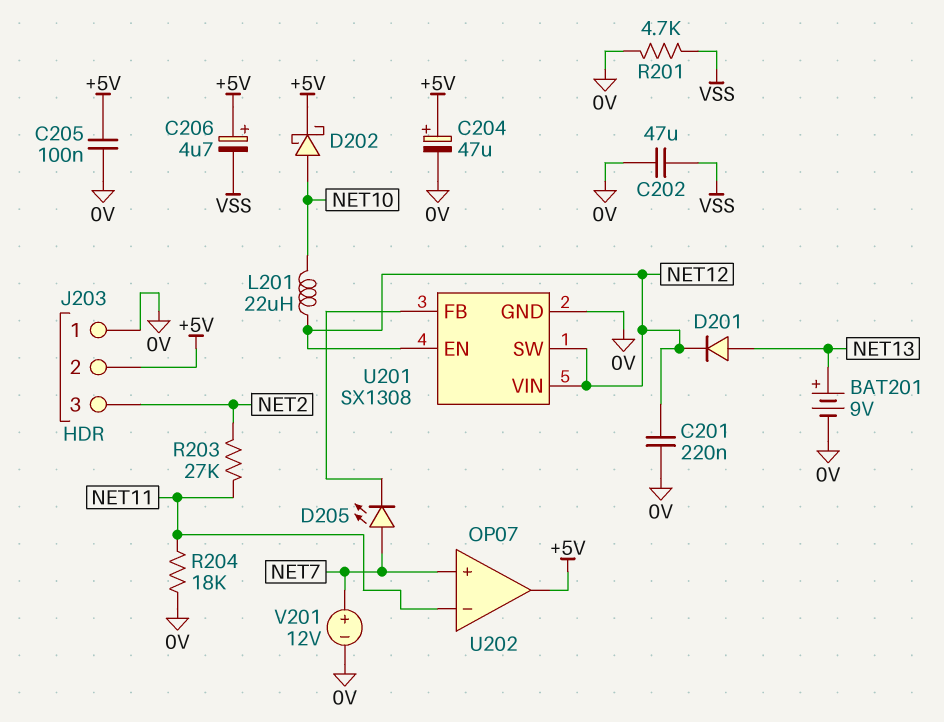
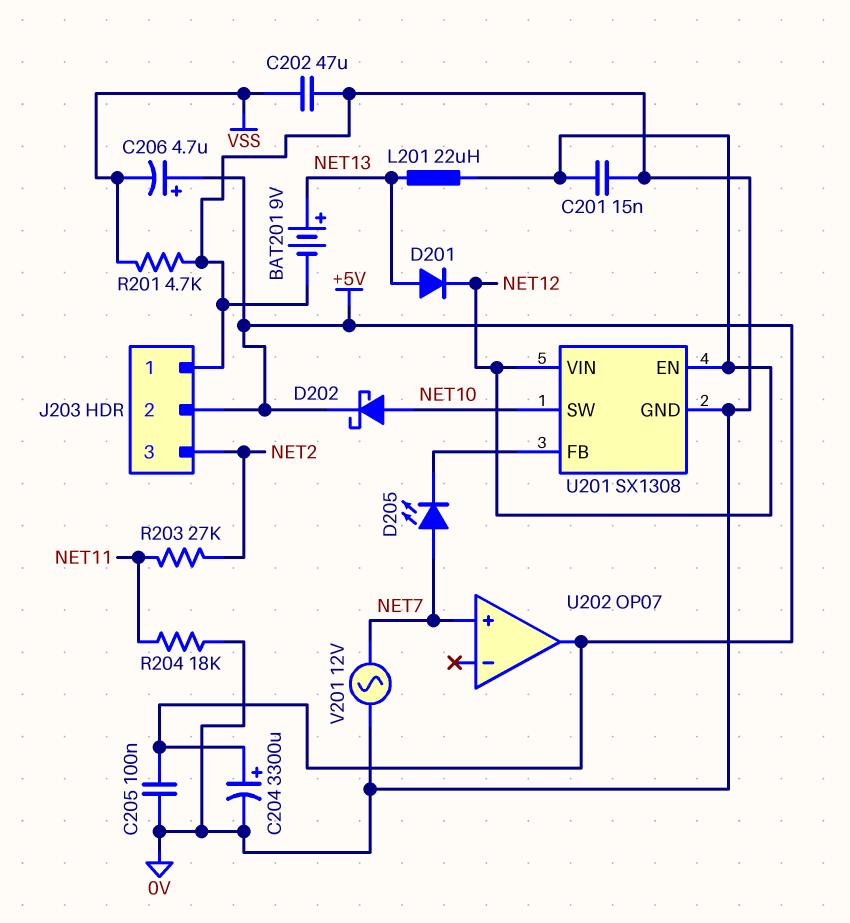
C201: 220nF (0V, NET12) -> 15nF (0V, NET12)
C204: 47uF (plus +5V, minus 0V) -> 3300uF (plus +5V, minus 0V)
L201: 22uH (NET10, NET12) -> 22uH (NET12, NET13)
U201 pin SW: NET12 -> NET10
U202 pin in-: NET11 -> none
V201: 12V (plus NET7, minus 0V) -> AC 12V (0V, NET7)

